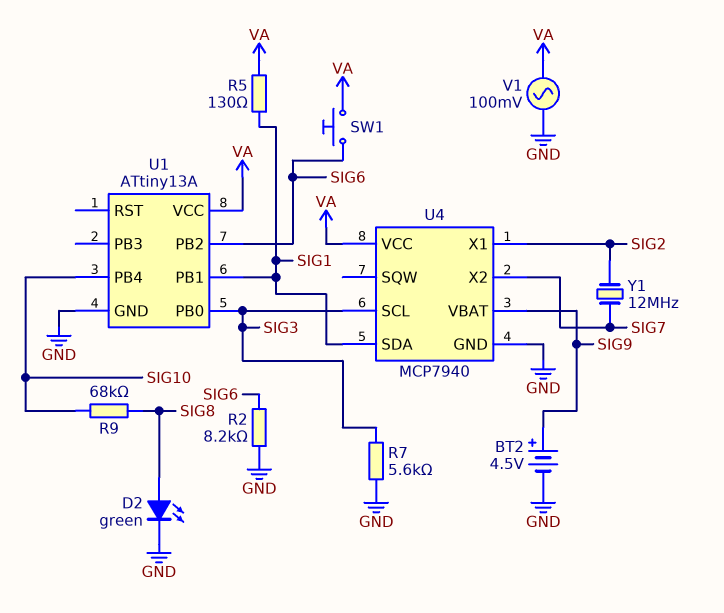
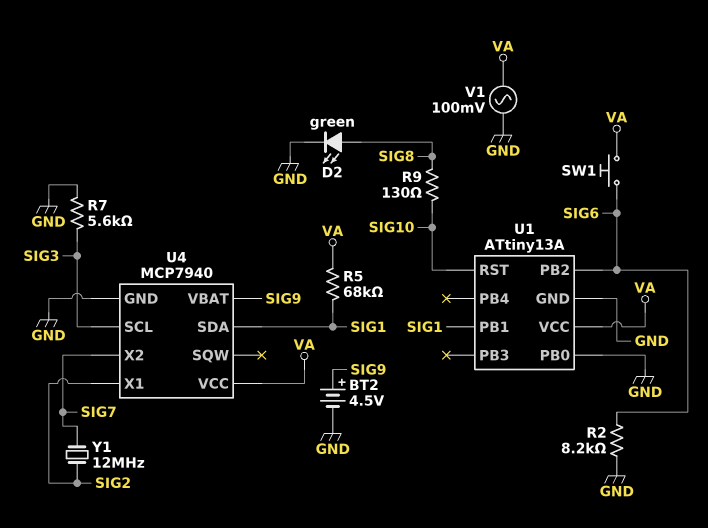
R5: 130 (SIG1, VA) -> 68k (SIG1, VA)
R9: 68k (SIG8, SIG10) -> 130 (SIG8, SIG10)
U1 pin PB0: SIG3 -> GND
U1 pin PB4: SIG10 -> none
U1 pin RST: none -> SIG10

